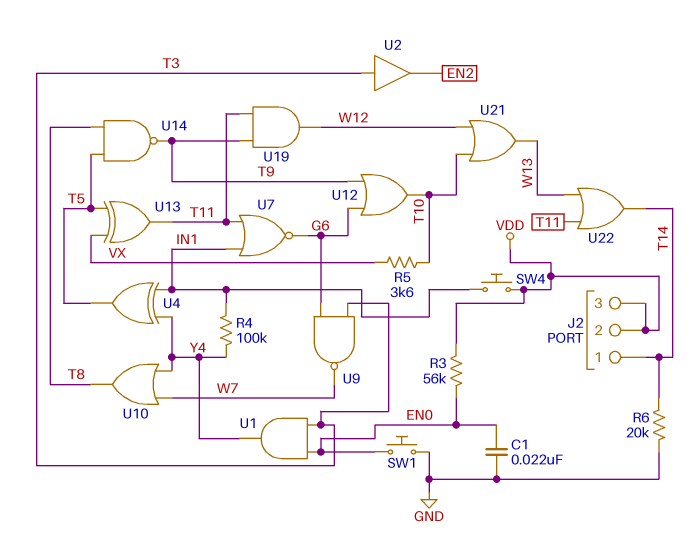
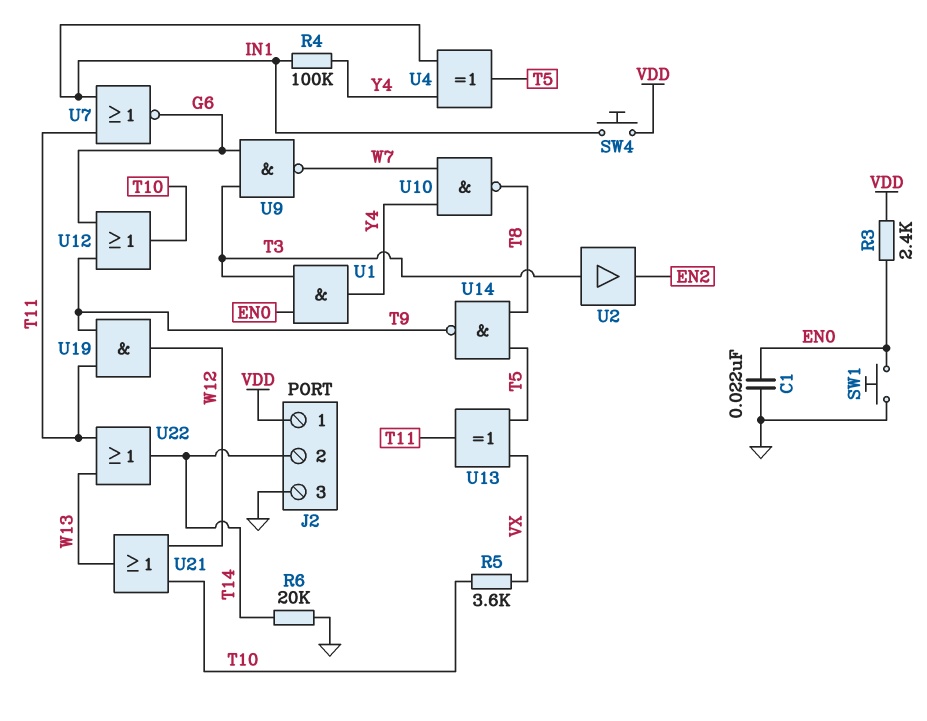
J2 pin 1: T14 -> VDD
J2 pin 2: VDD -> T14
J2 pin 3: VDD -> GND
R3: 56k (EN0, VDD) -> 2.4k (EN0, VDD)
U10: OR (in W7, in Y4, out T8) -> NAND (in W7, in Y4, out T8)

